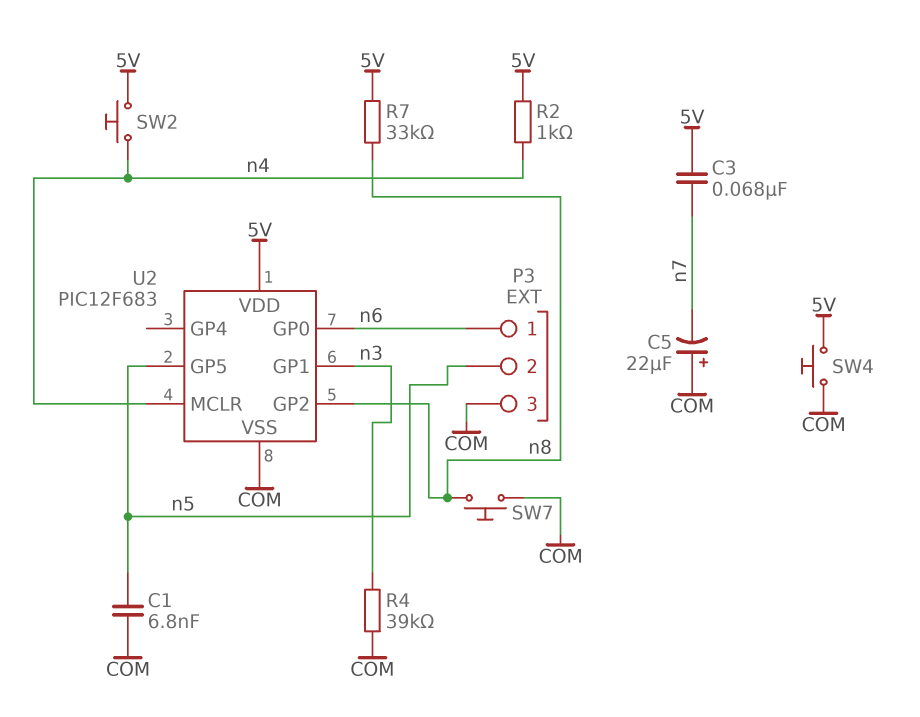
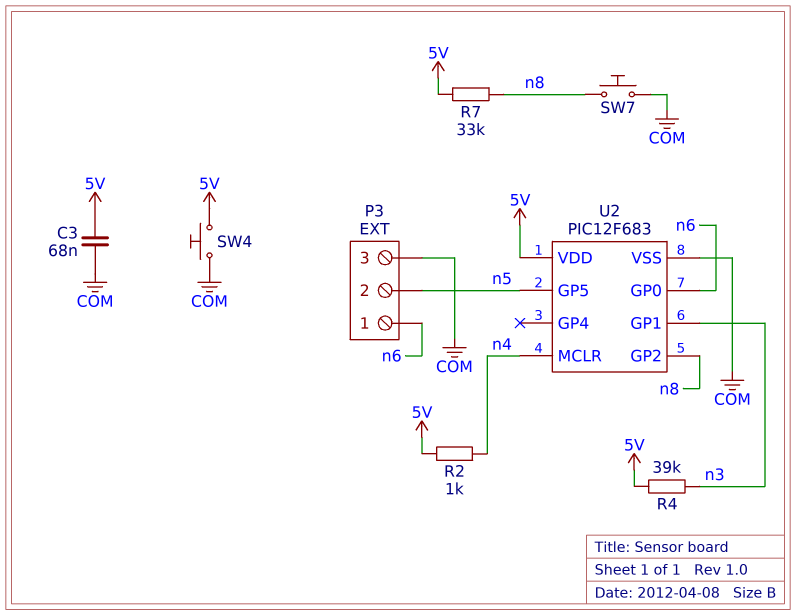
C1: 6.8nF (COM, n5) -> none
C3: 68nF (5V, n7) -> 68nF (5V, COM)
C5: 22uF (plus COM, minus n7) -> none
R4: 39k (COM, n3) -> 39k (5V, n3)
SW2: button (5V, n4) -> none

